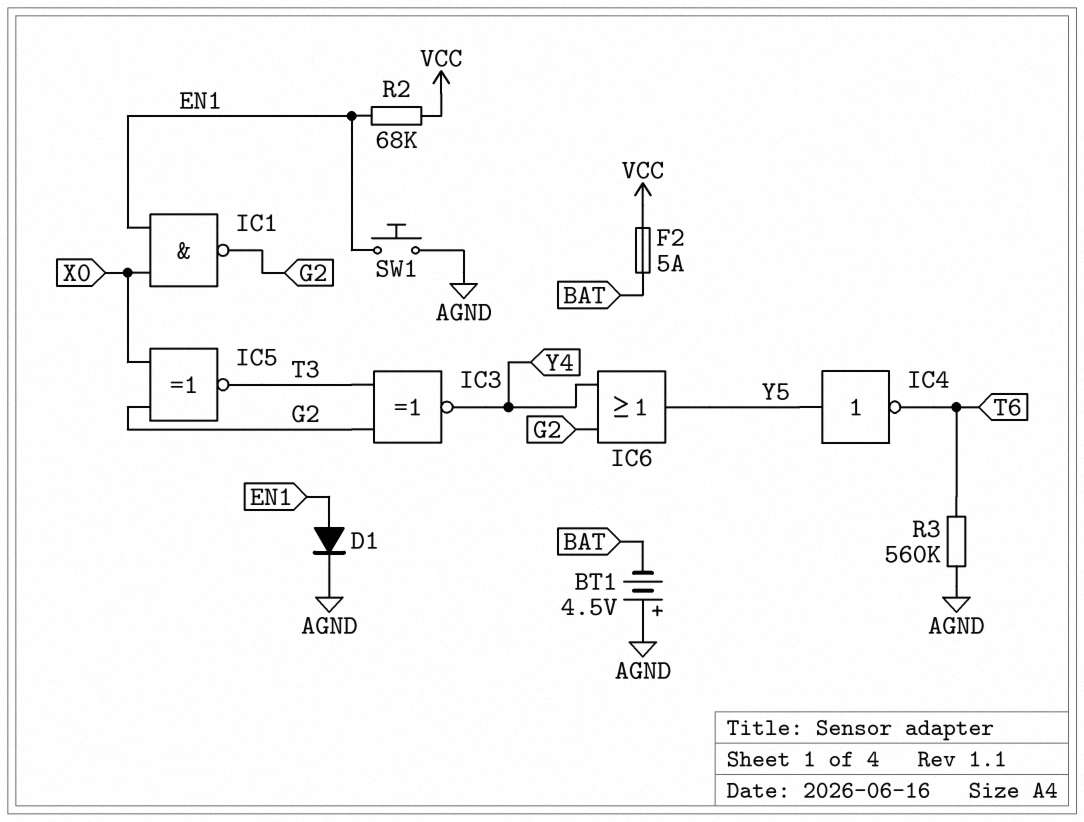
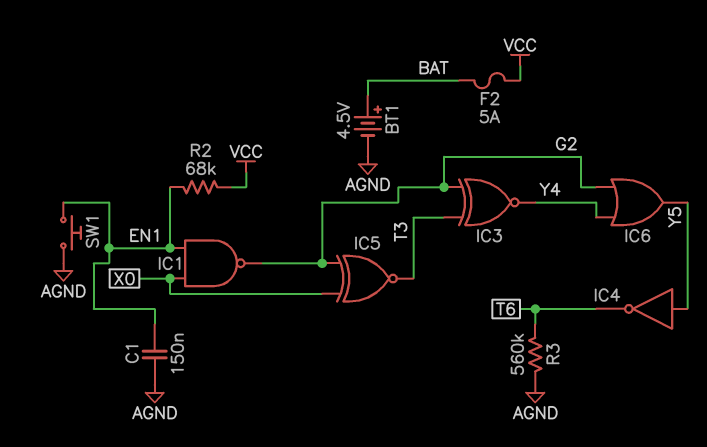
BT1: 4.5V (plus AGND, minus BAT) -> 4.5V (plus BAT, minus AGND)
C1: none -> 150nF (AGND, EN1)
D1: diode (A EN1, K AGND) -> none

